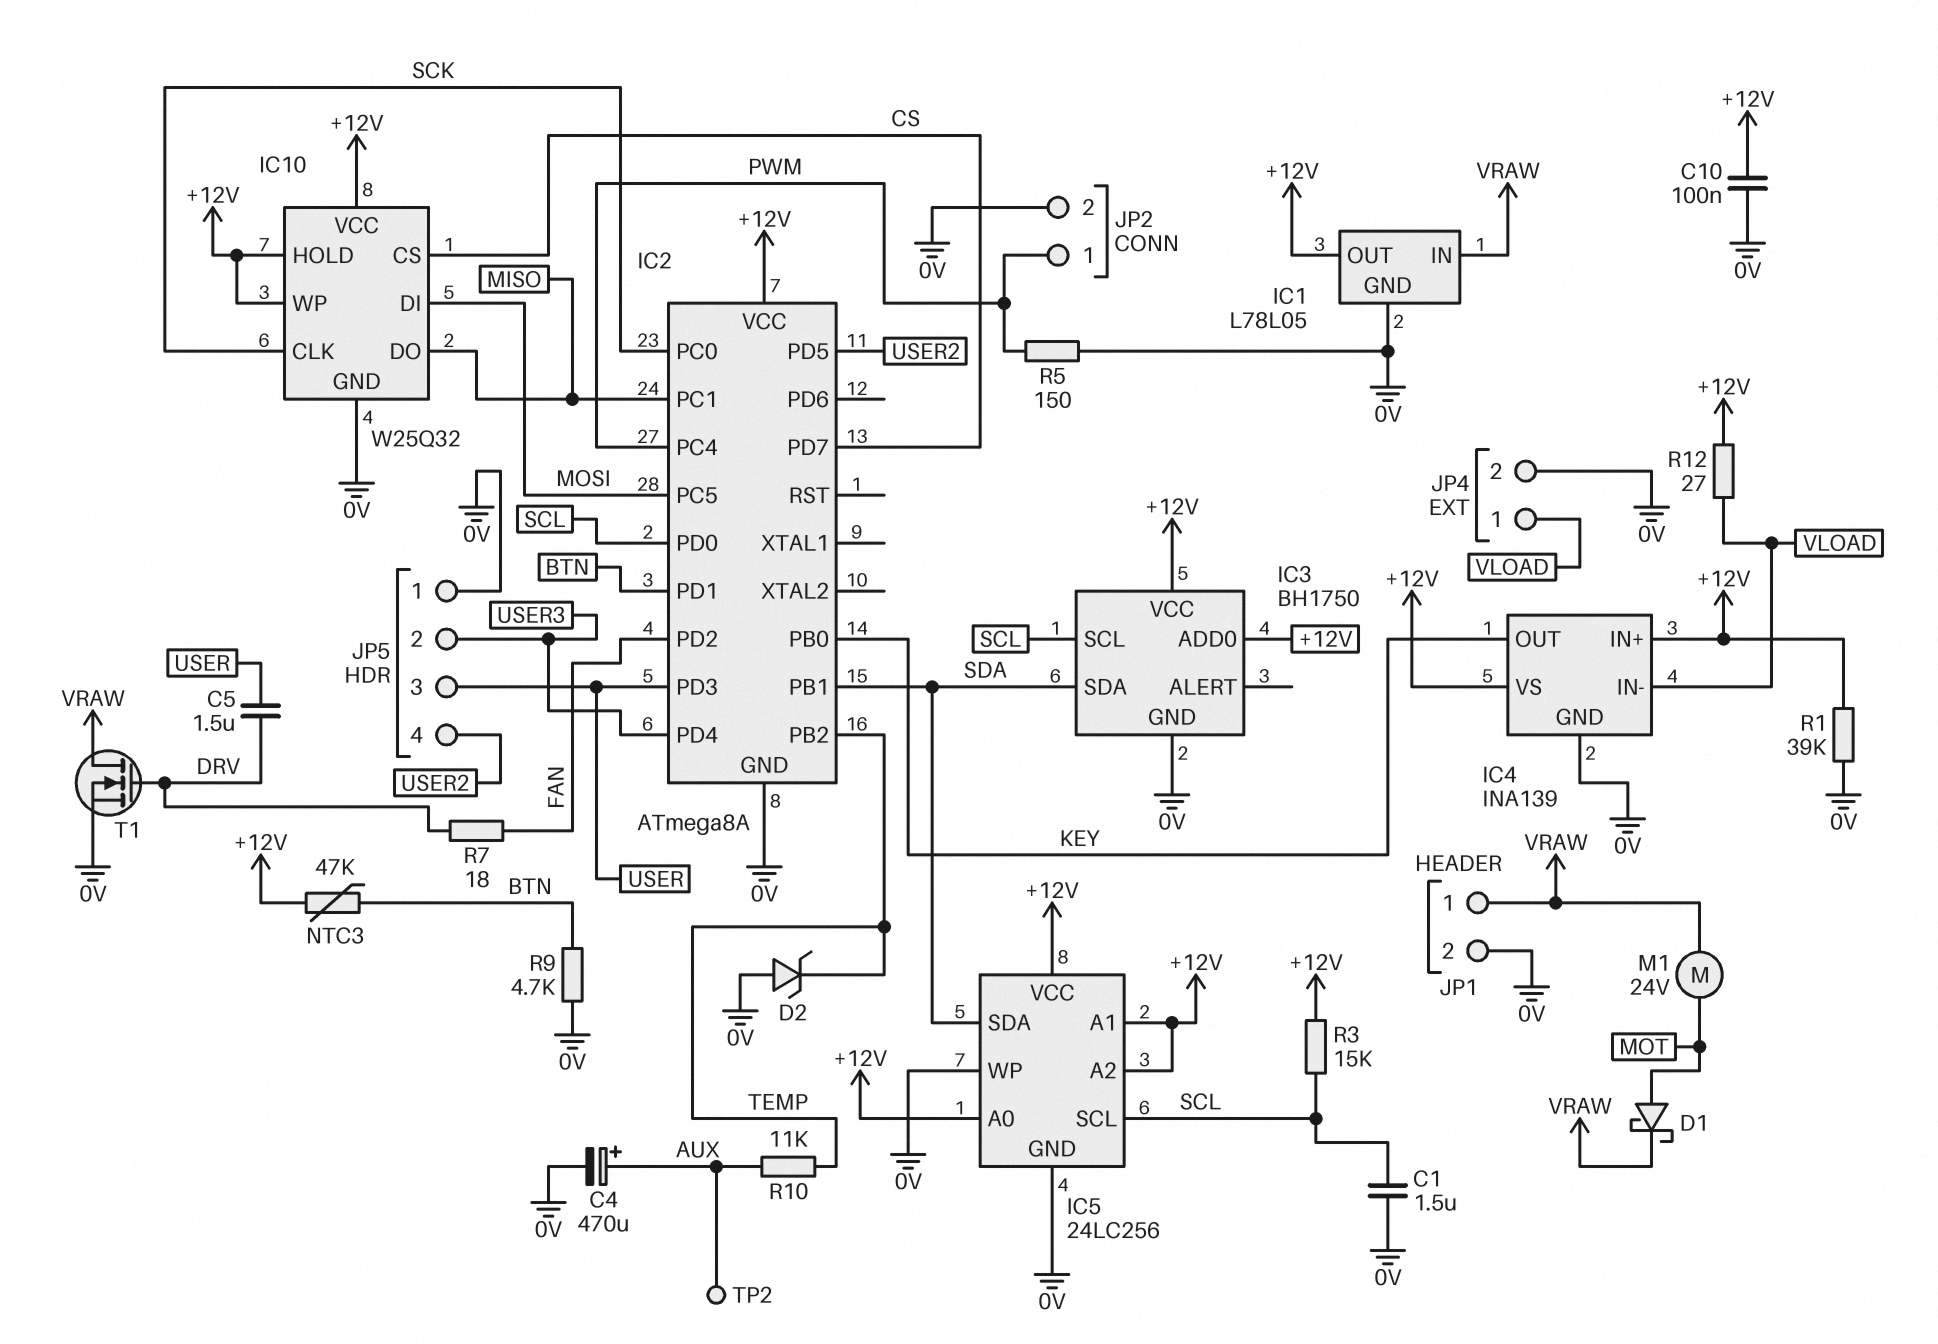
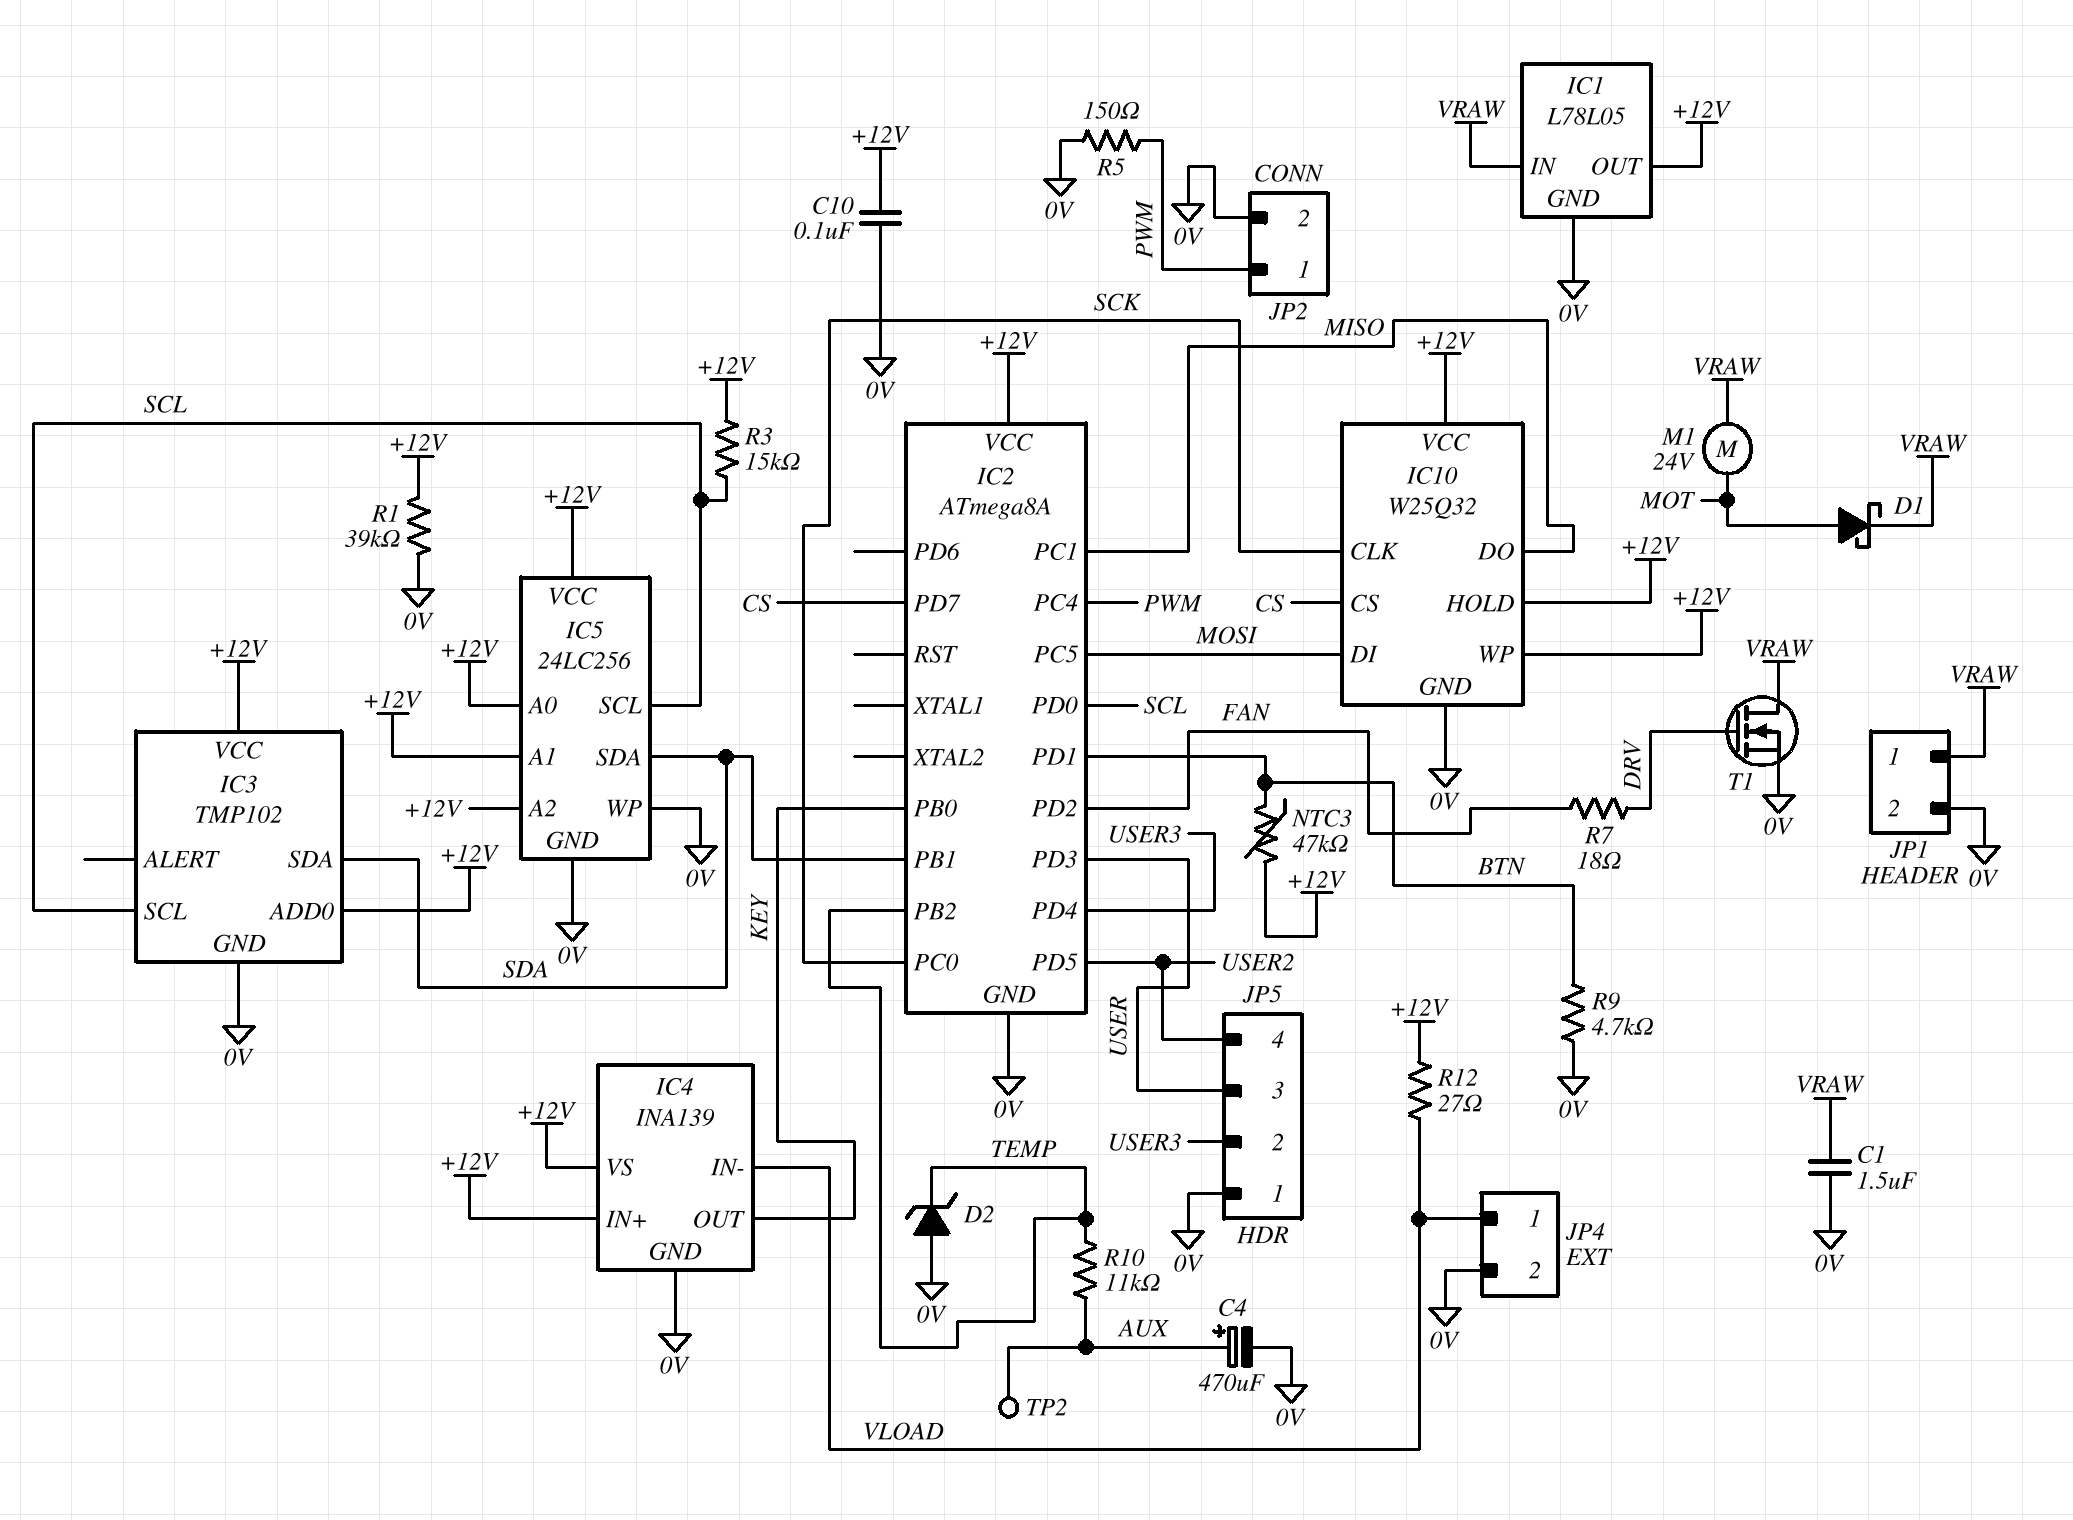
C1: 1.5uF (0V, SCL) -> 1.5uF (0V, VRAW)
C5: 1.5uF (DRV, USER) -> none
IC3: BH1750 -> TMP102

